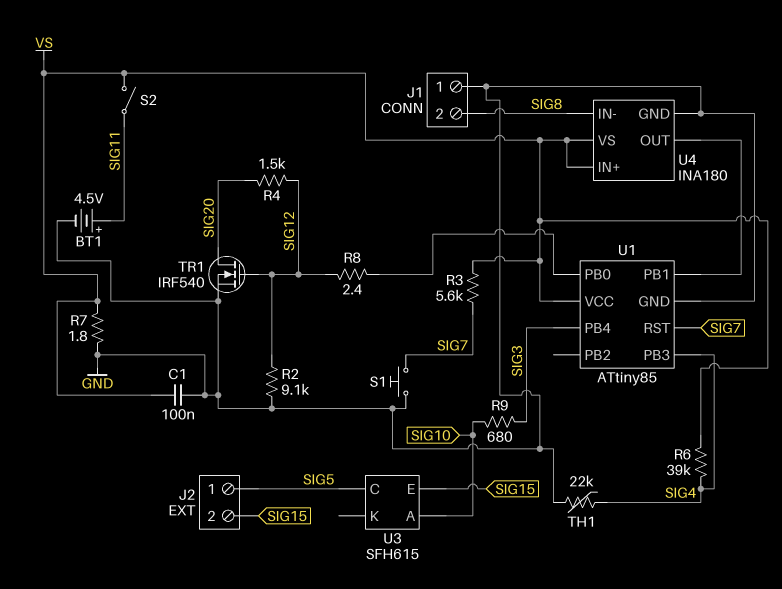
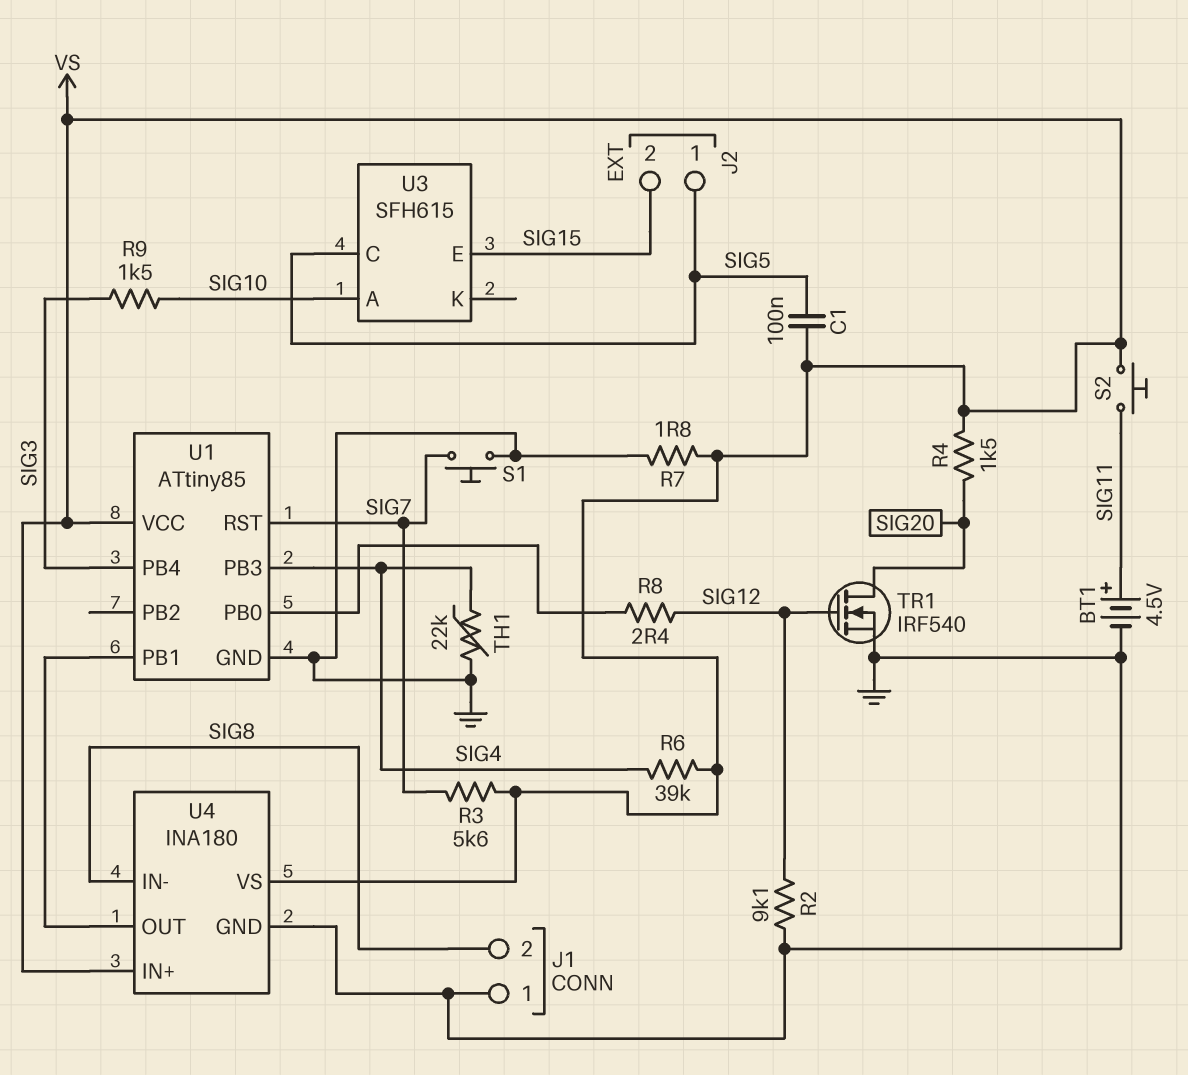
C1: 100nF (GND, VS) -> 100nF (SIG5, VS)
R4: 1.5k (SIG12, SIG20) -> 1.5k (SIG20, VS)
R9: 680 (SIG3, SIG10) -> 1.5k (SIG3, SIG10)
S2: switch (SIG11, VS) -> button (SIG11, VS)

